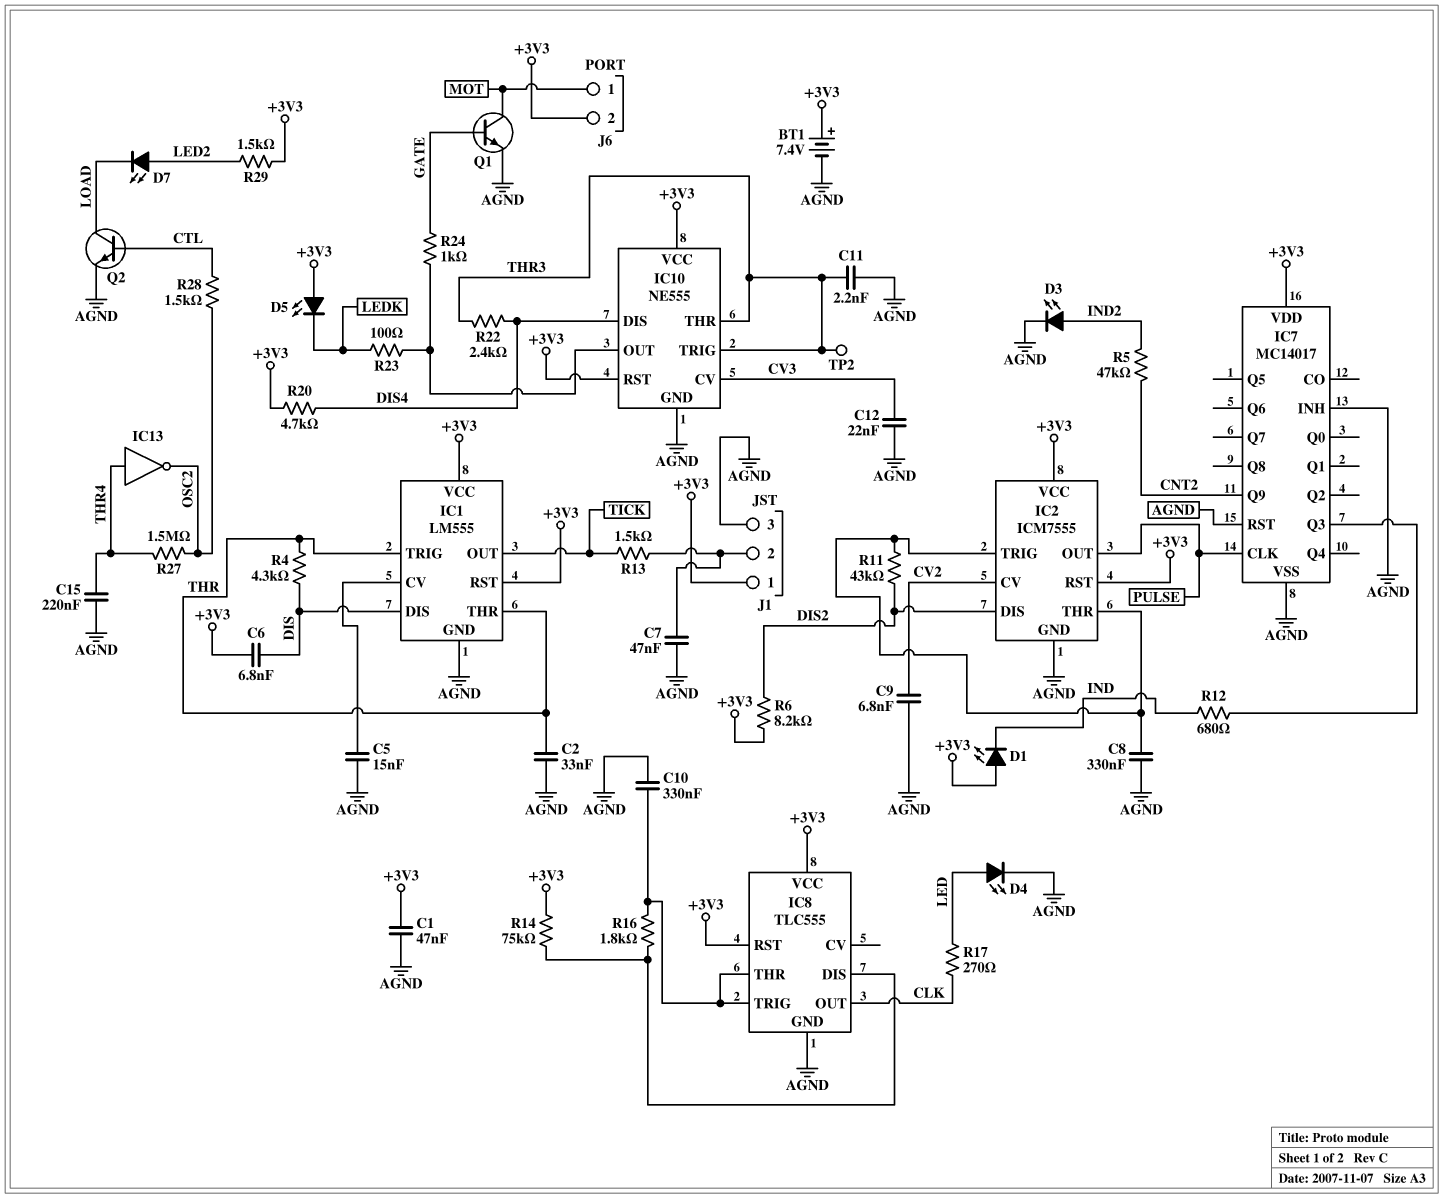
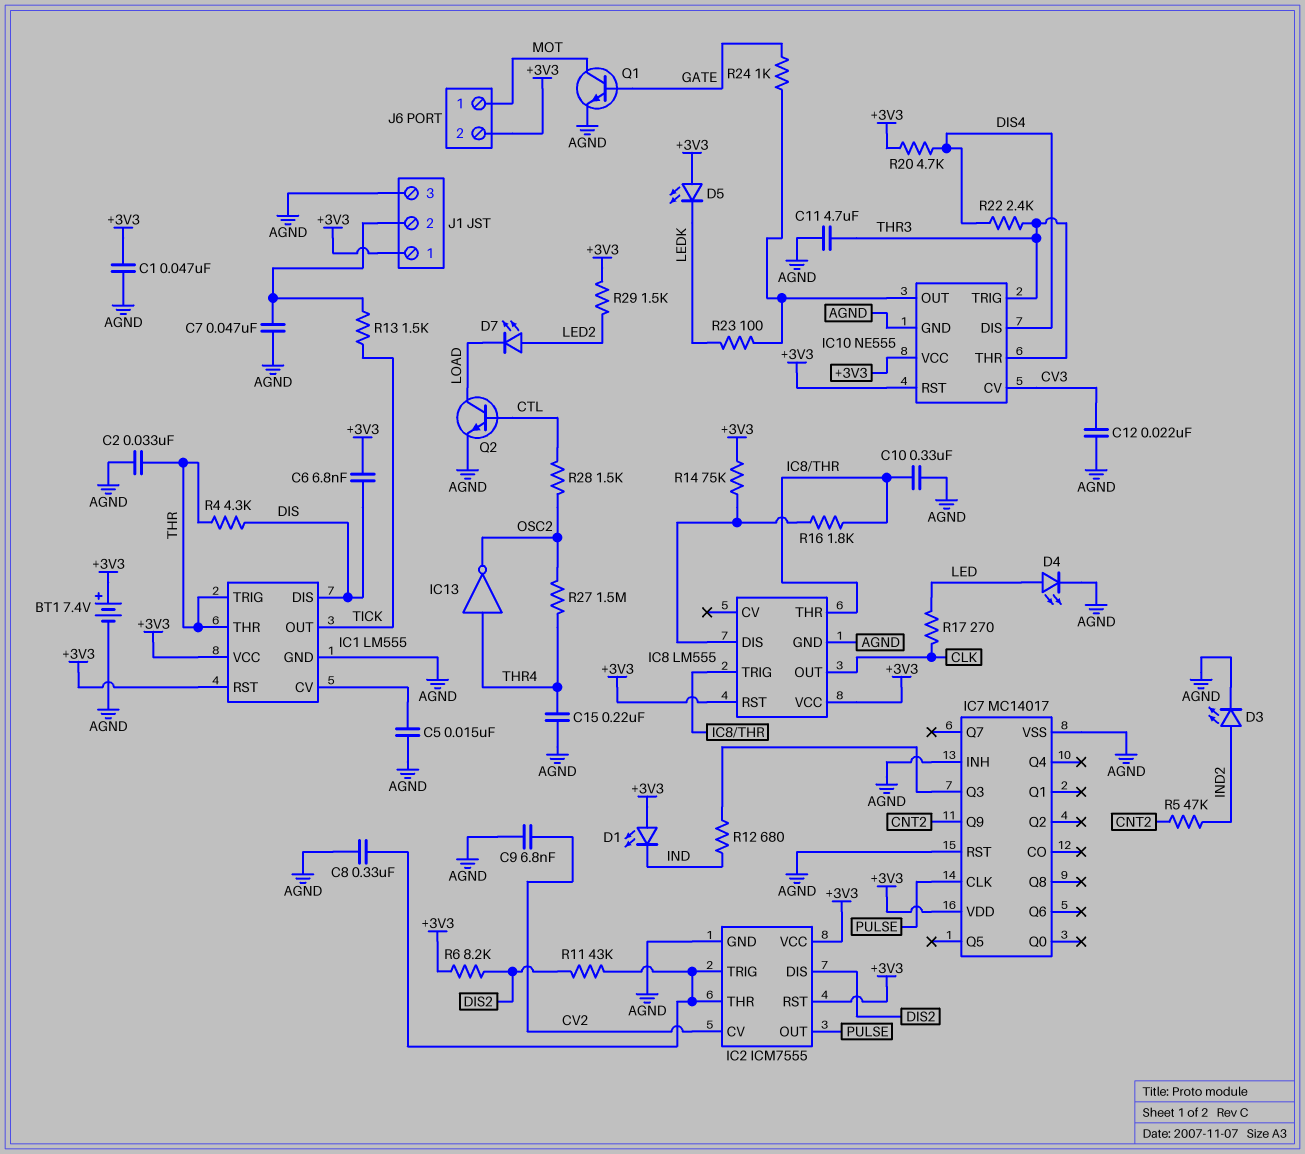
C11: 2.2nF (AGND, THR3) -> 4.7uF (AGND, THR3)
IC8: TLC555 -> LM555
TP2: test point (THR3) -> none

